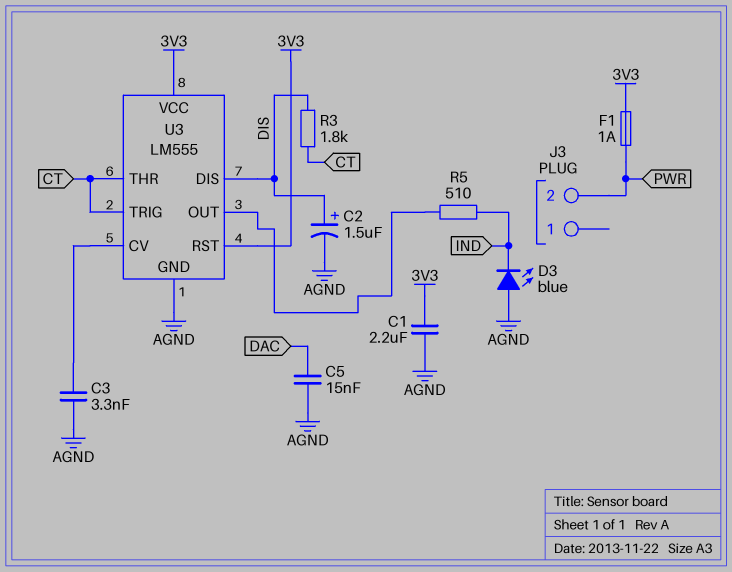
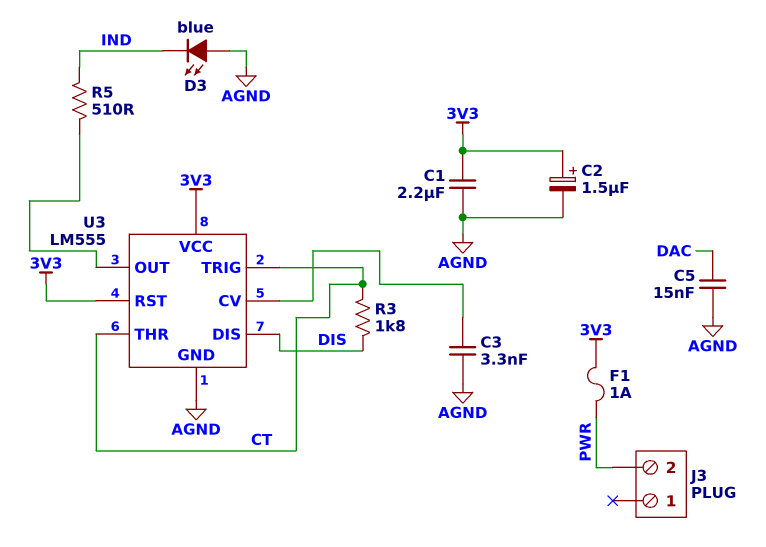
C2: 1.5uF (plus DIS, minus AGND) -> 1.5uF (plus 3V3, minus AGND)

